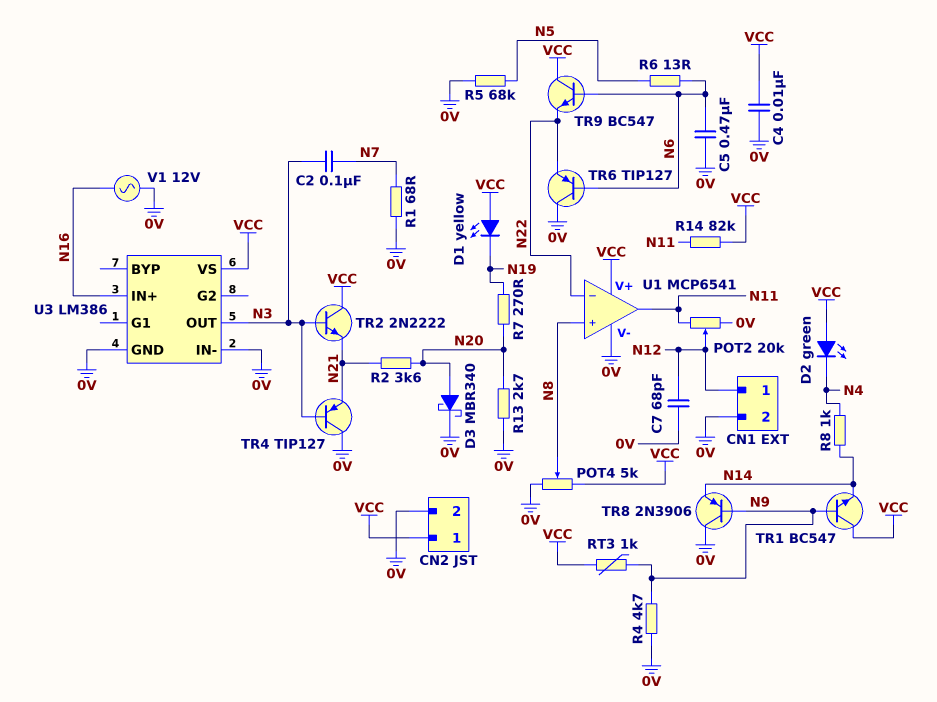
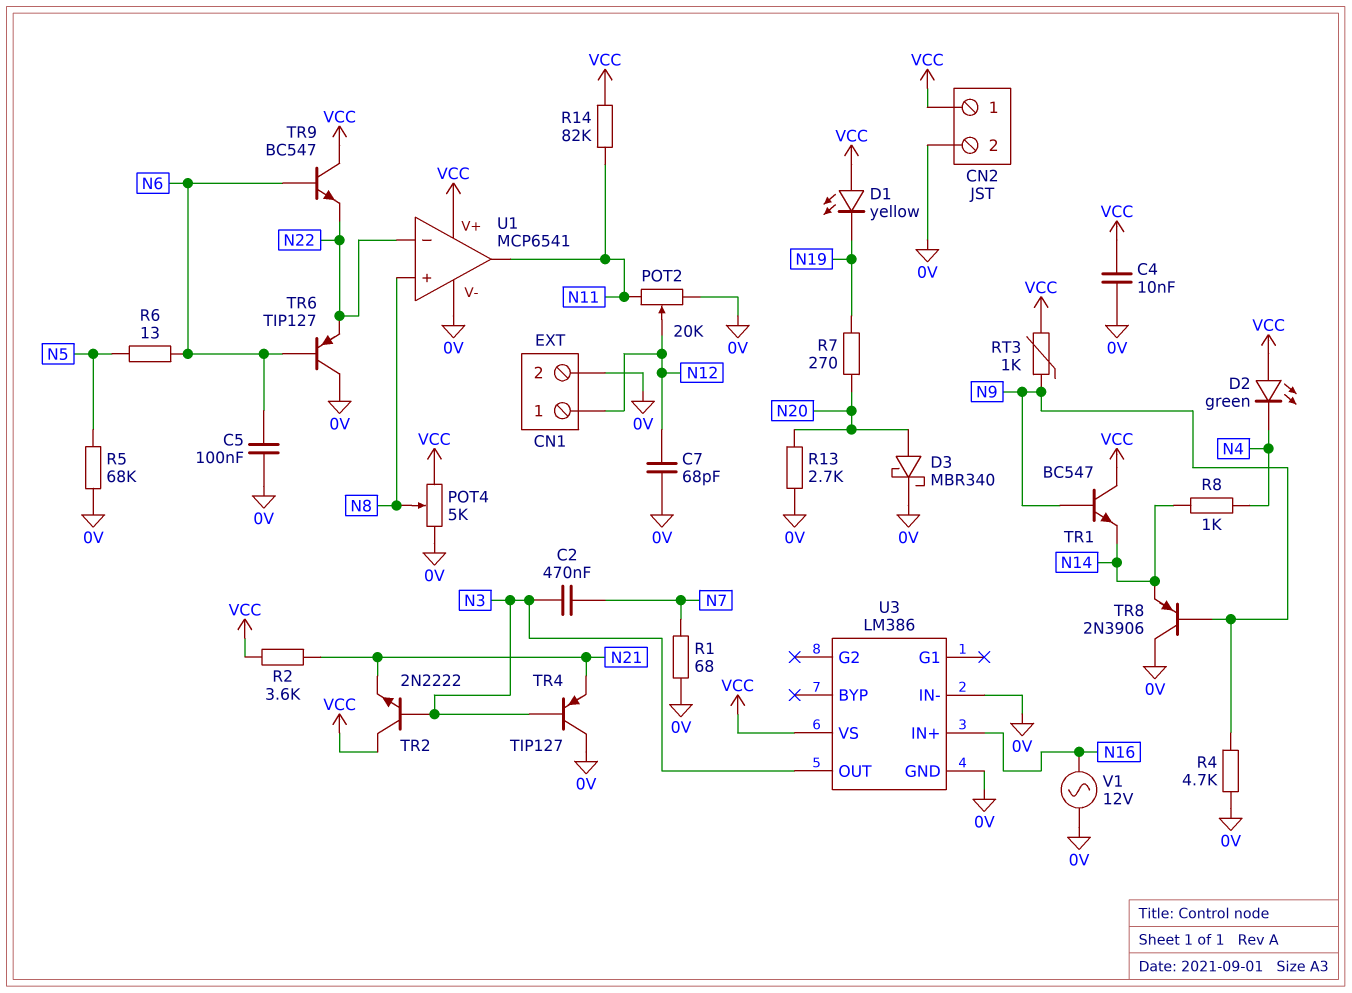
C2: 100nF (N3, N7) -> 470nF (N3, N7)
C5: 470nF (0V, N6) -> 100nF (0V, N6)
R2: 3.6k (N20, N21) -> 3.6k (N21, VCC)

